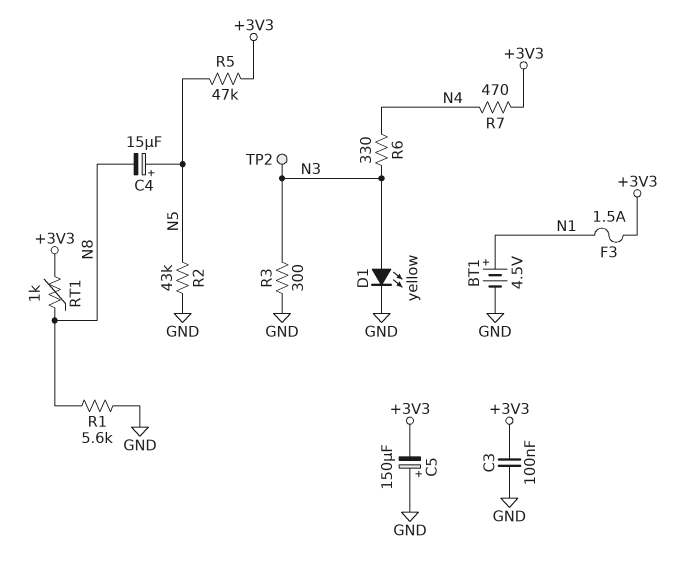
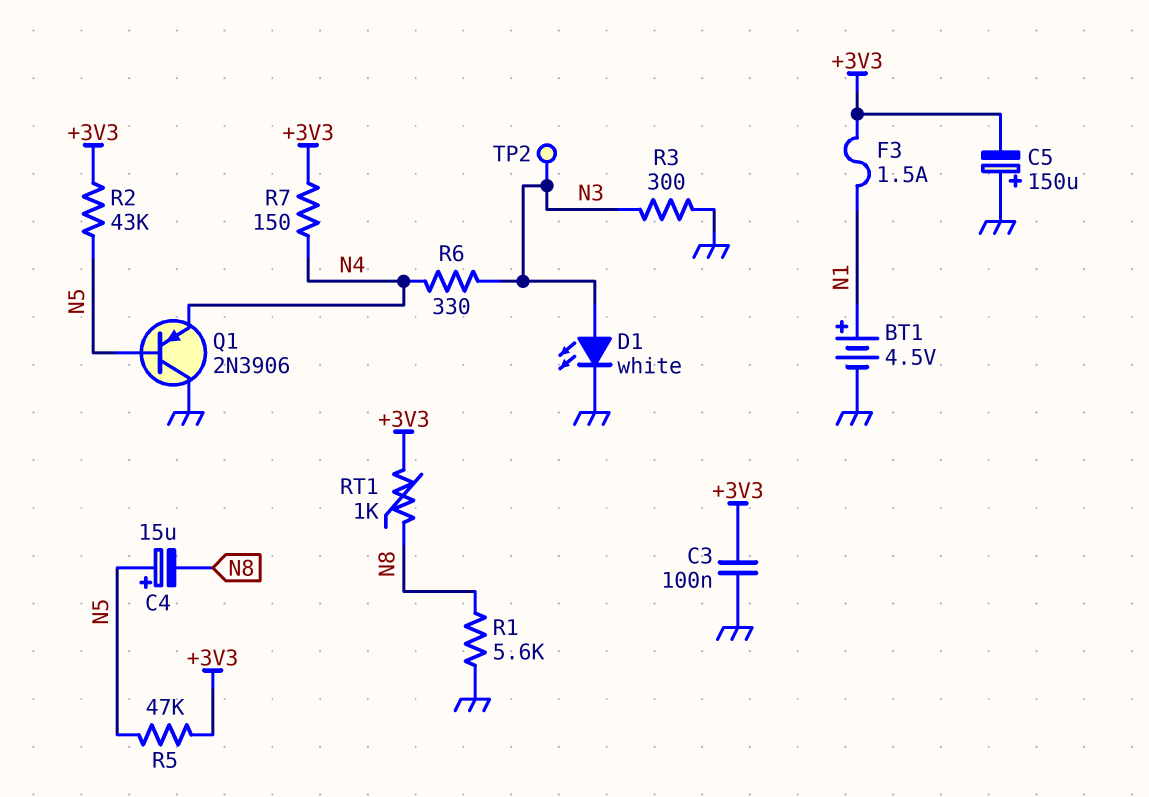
D1: LED yellow (A N3, K GND) -> LED white (A N3, K GND)
Q1: none -> PNP 2N3906 (B N5, C GND, E N4)
R2: 43k (GND, N5) -> 43k (+3V3, N5)
R7: 470 (+3V3, N4) -> 150 (+3V3, N4)

